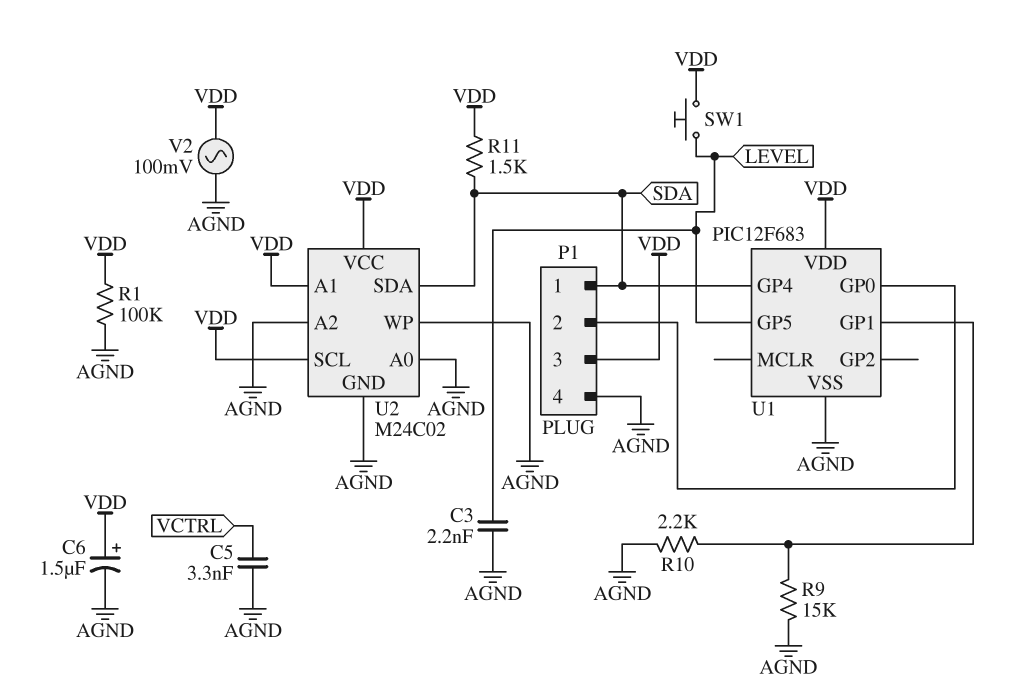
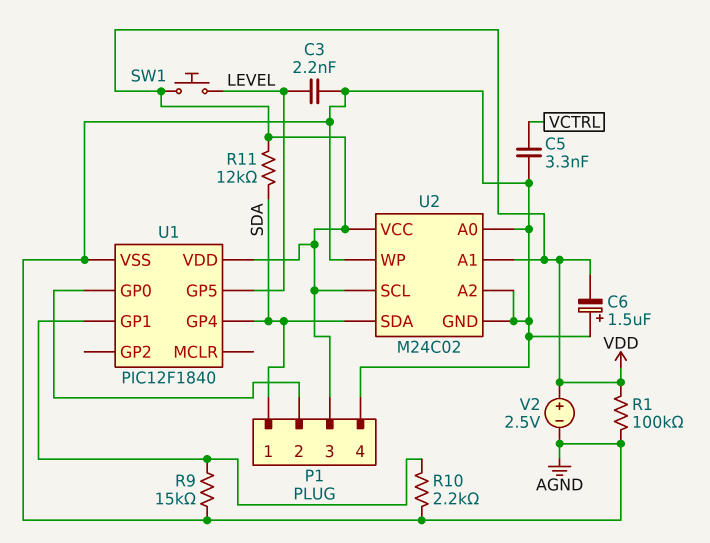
C6: 1.5uF (plus VDD, minus AGND) -> 1.5uF (plus AGND, minus VDD)
R11: 1.5k (SDA, VDD) -> 12k (SDA, VDD)
U1: PIC12F683 -> PIC12F1840
V2: AC 100mV (AGND, VDD) -> 2.5V (plus VDD, minus AGND)

